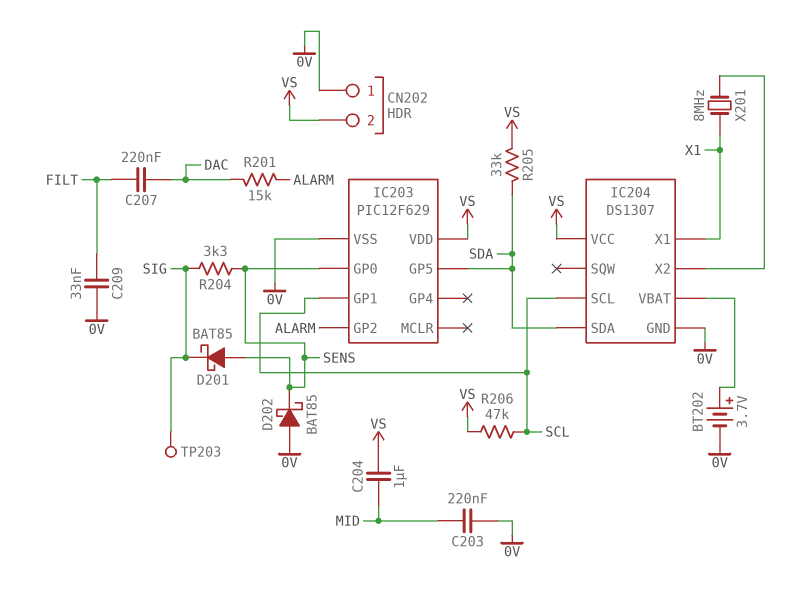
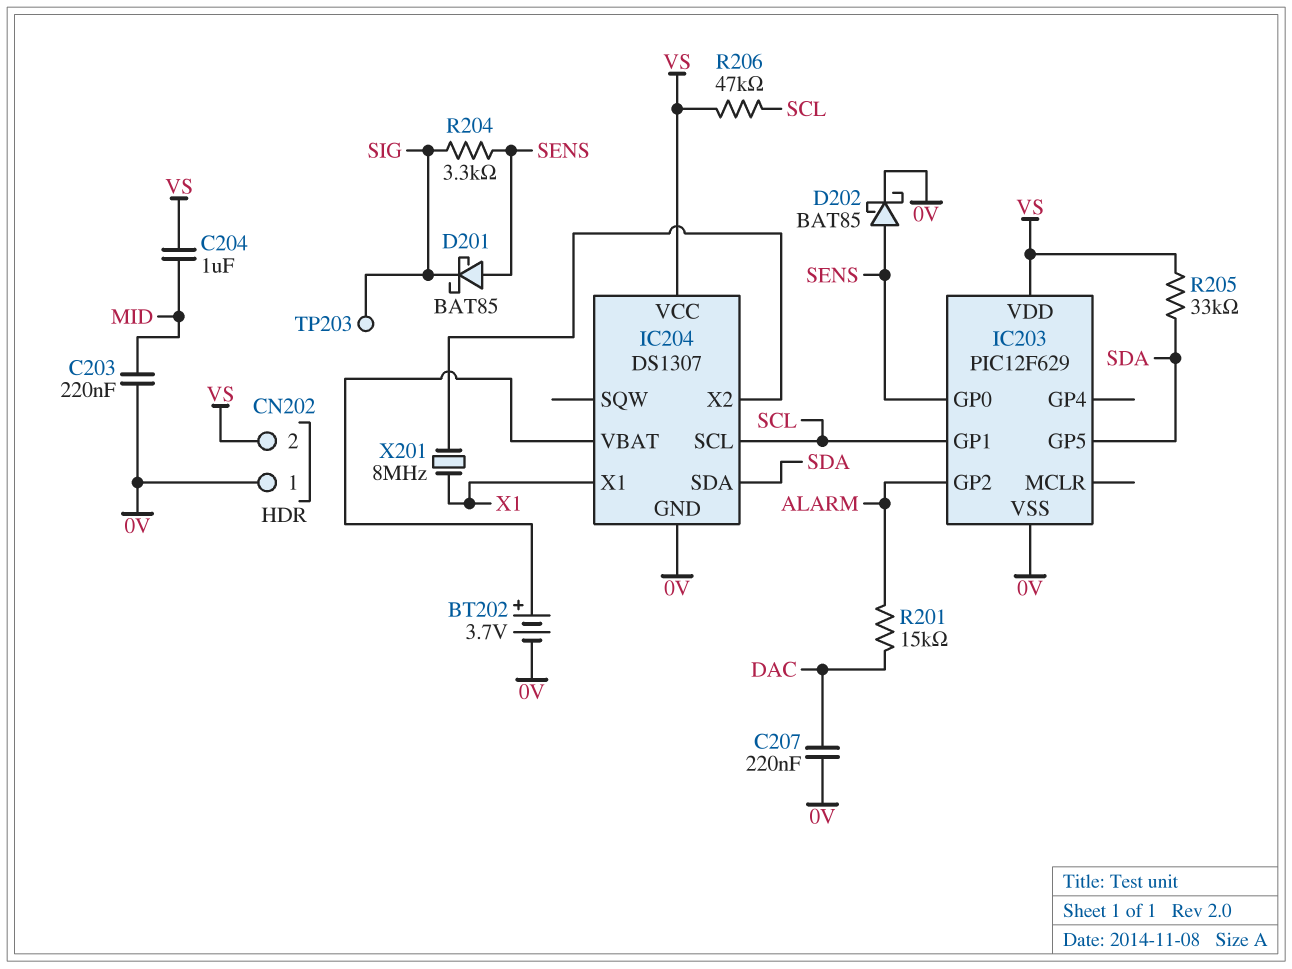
C207: 220nF (DAC, FILT) -> 220nF (0V, DAC)
C209: 33nF (0V, FILT) -> none
D202: schottky BAT85 (A 0V, K SENS) -> schottky BAT85 (A SENS, K 0V)

